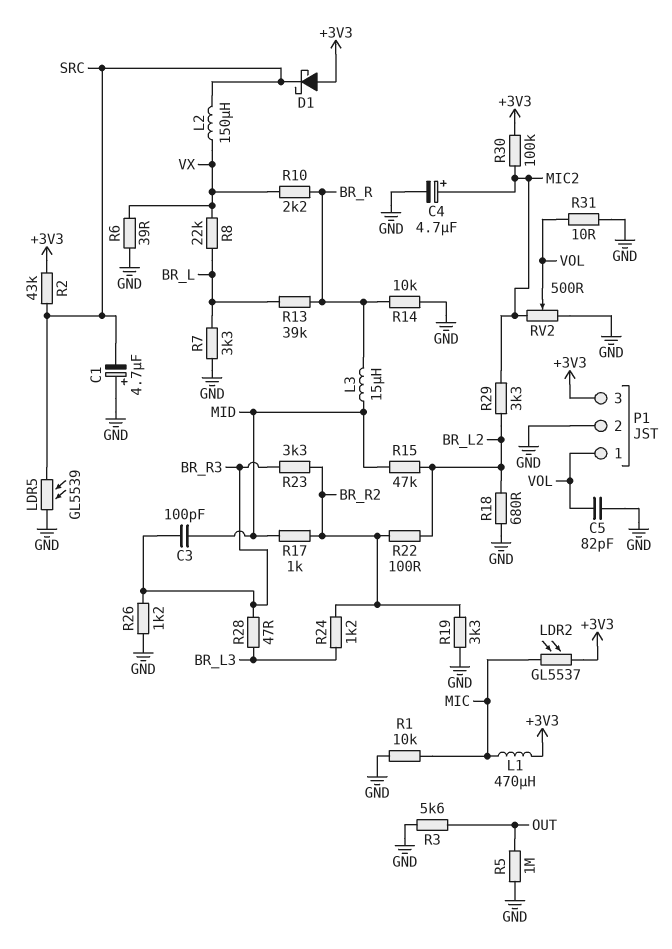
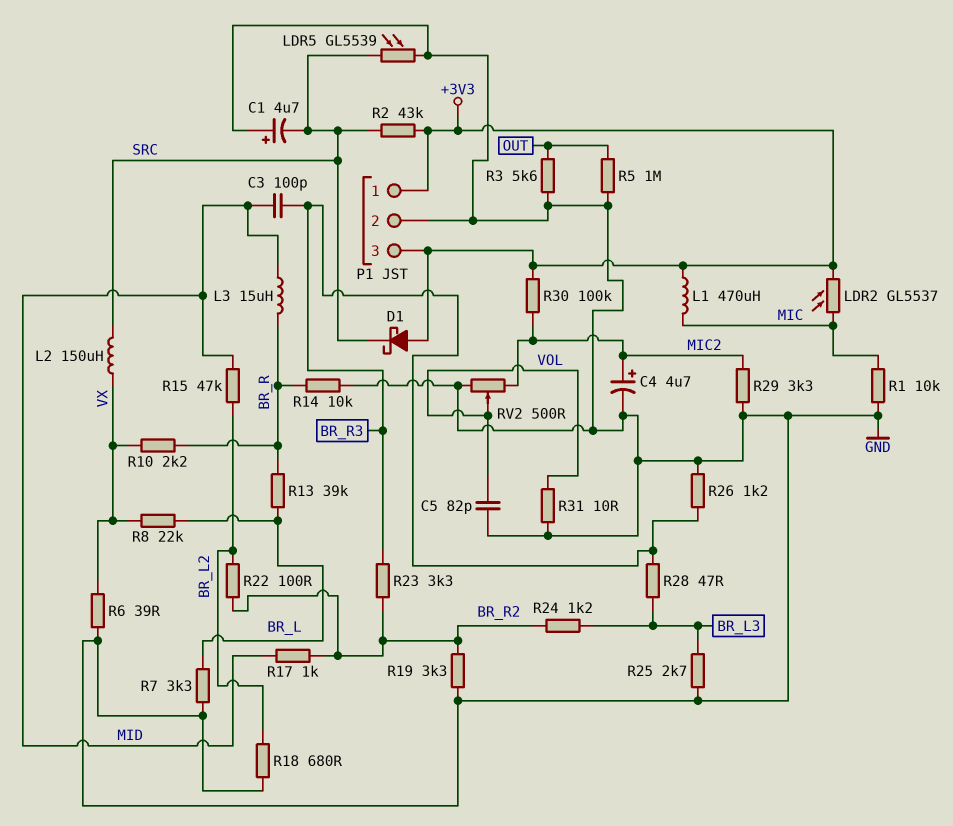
P1 pin 1: VOL -> +3V3
R25: none -> 2.7k (BR_L3, GND)
R29: 3.3k (BR_L2, MIC2) -> 3.3k (GND, MIC2)

